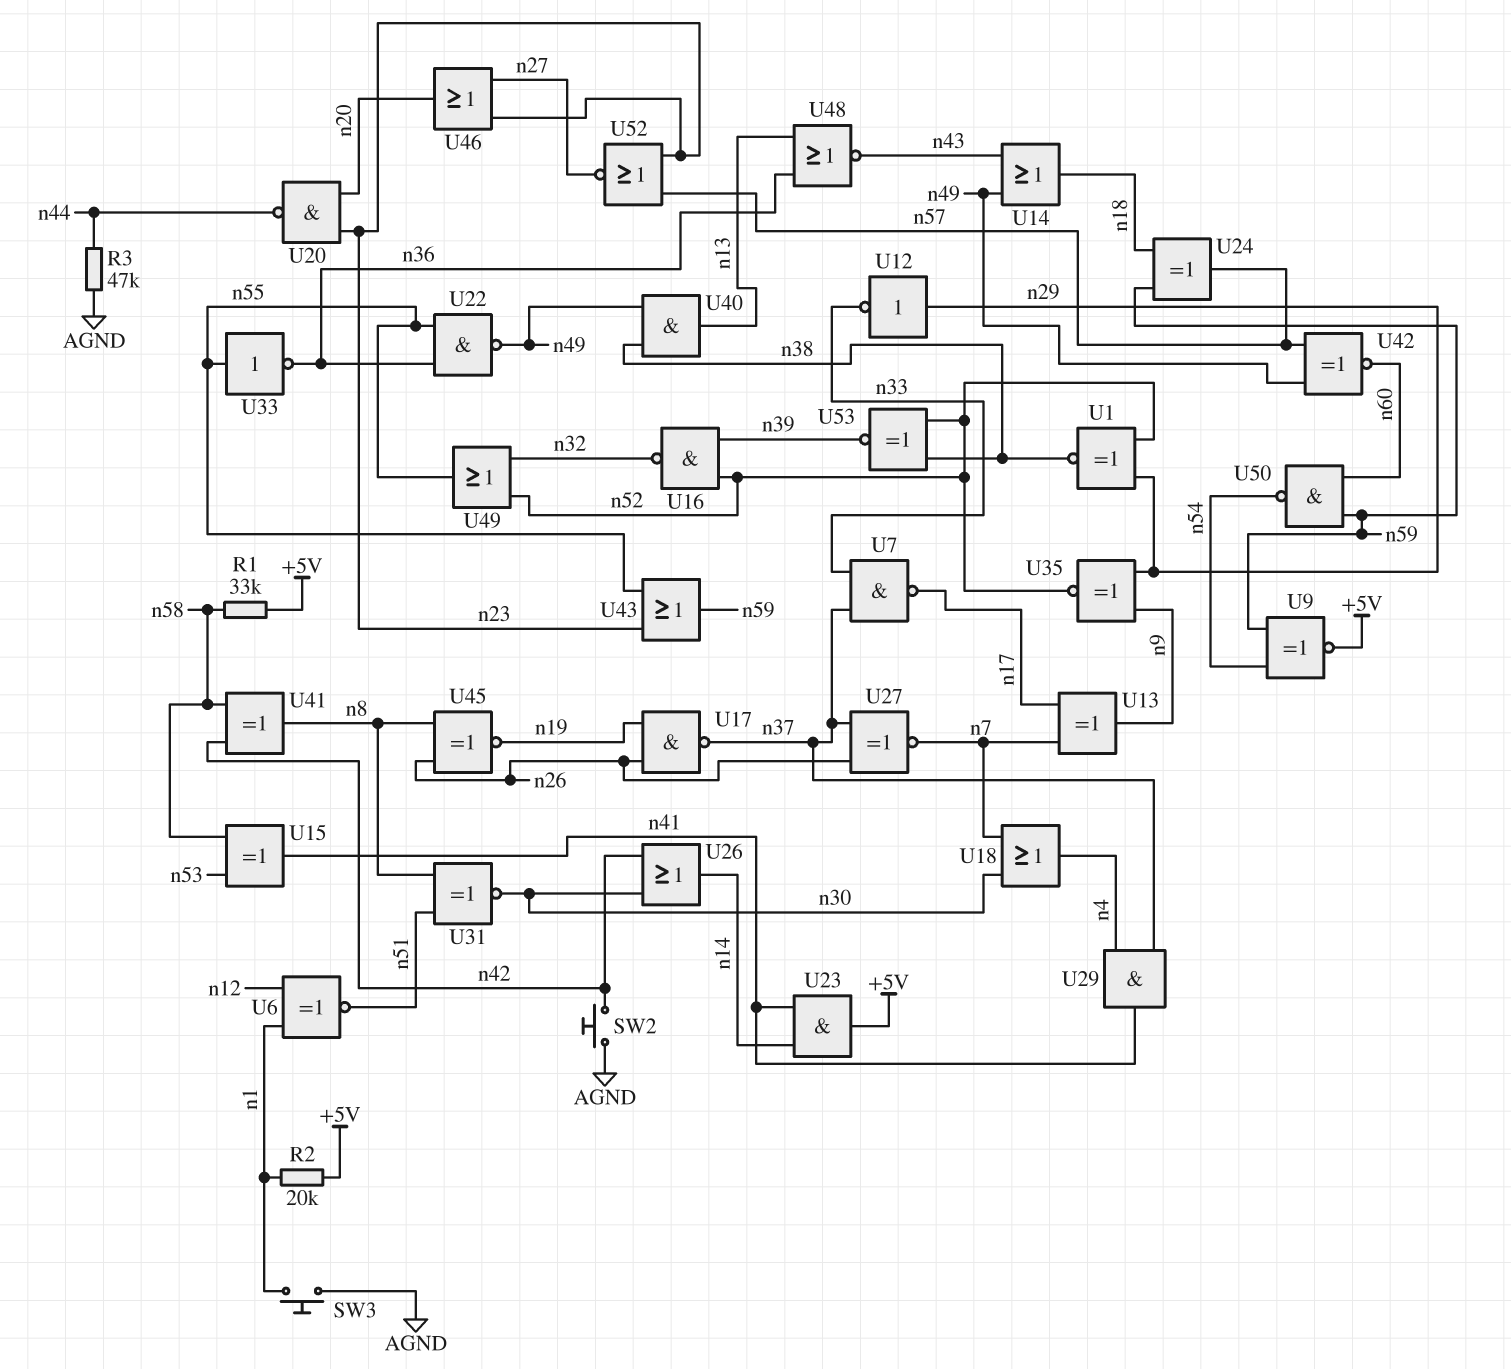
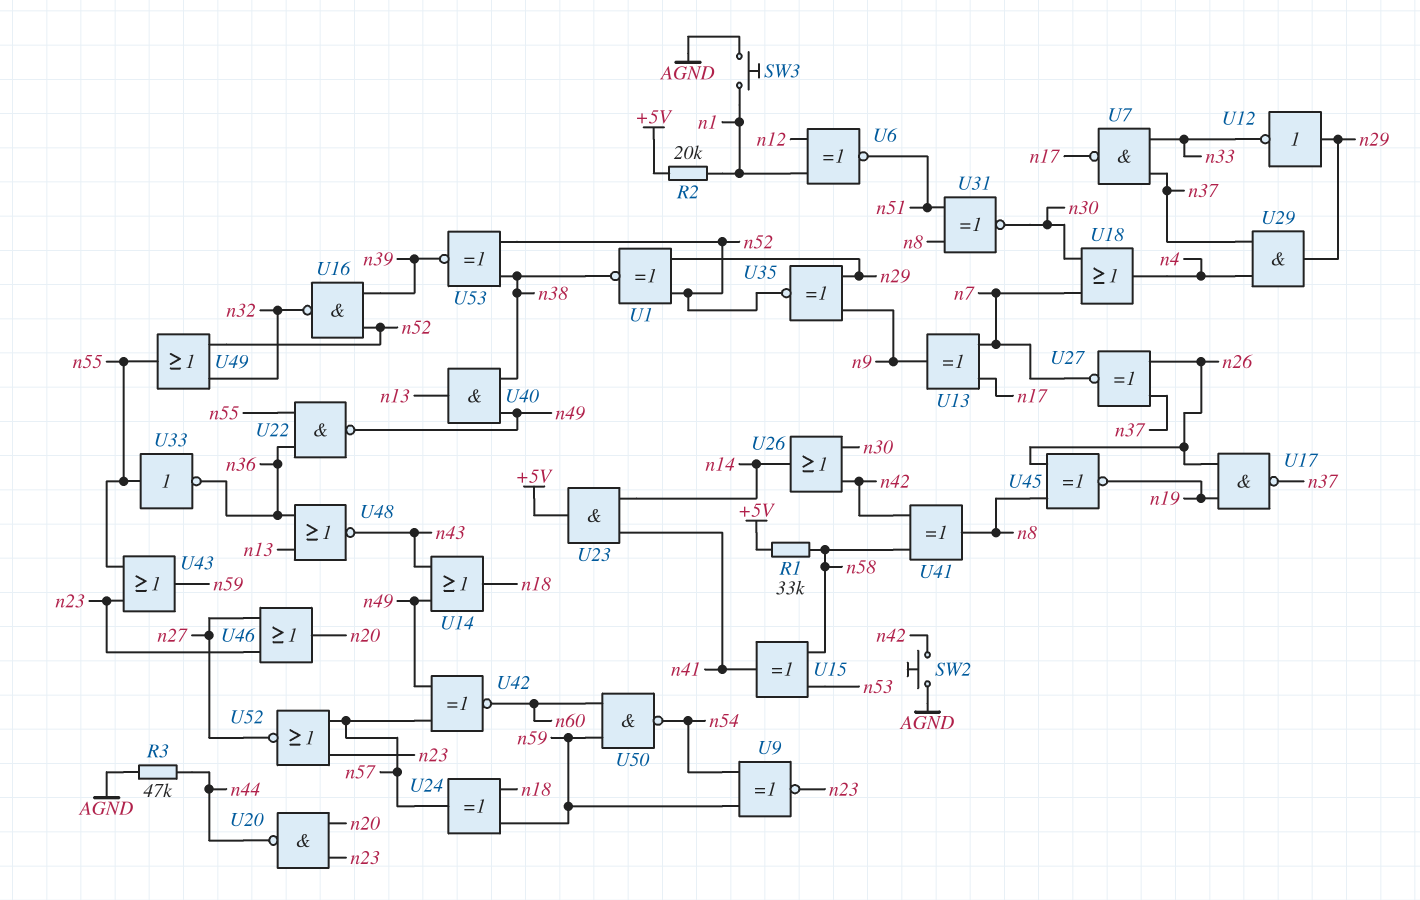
U9: XNOR (in n54, in n59, out +5V) -> XNOR (in n54, in n59, out n23)
U29: AND (in n4, in n37, out n41) -> AND (in n4, in n37, out n29)

